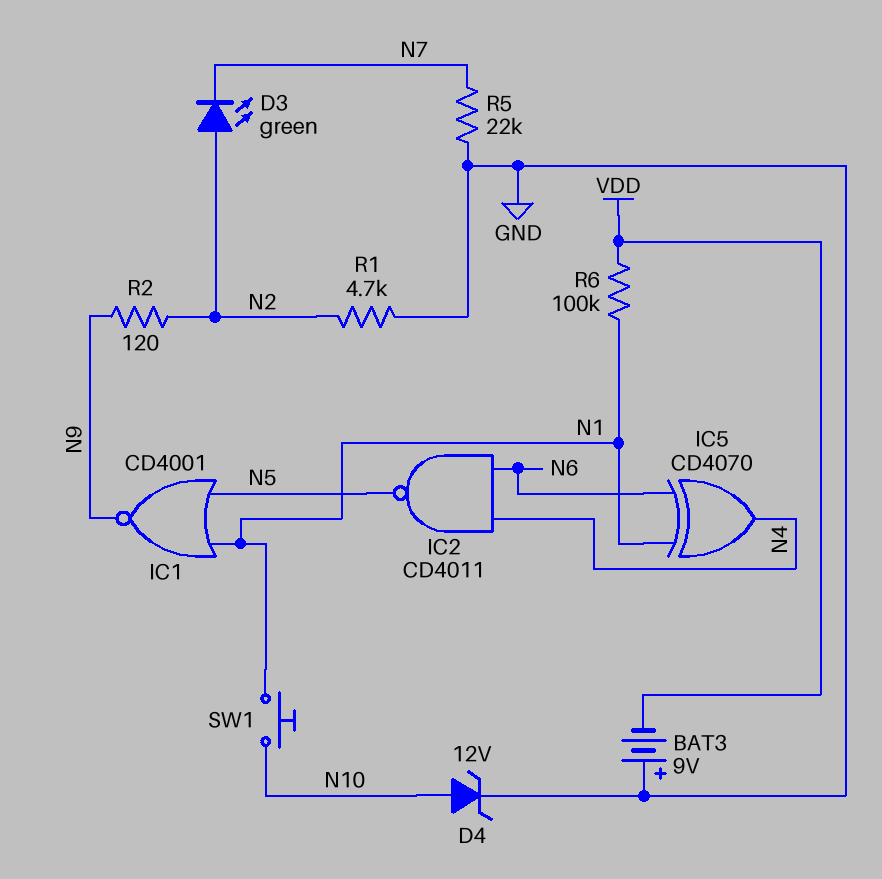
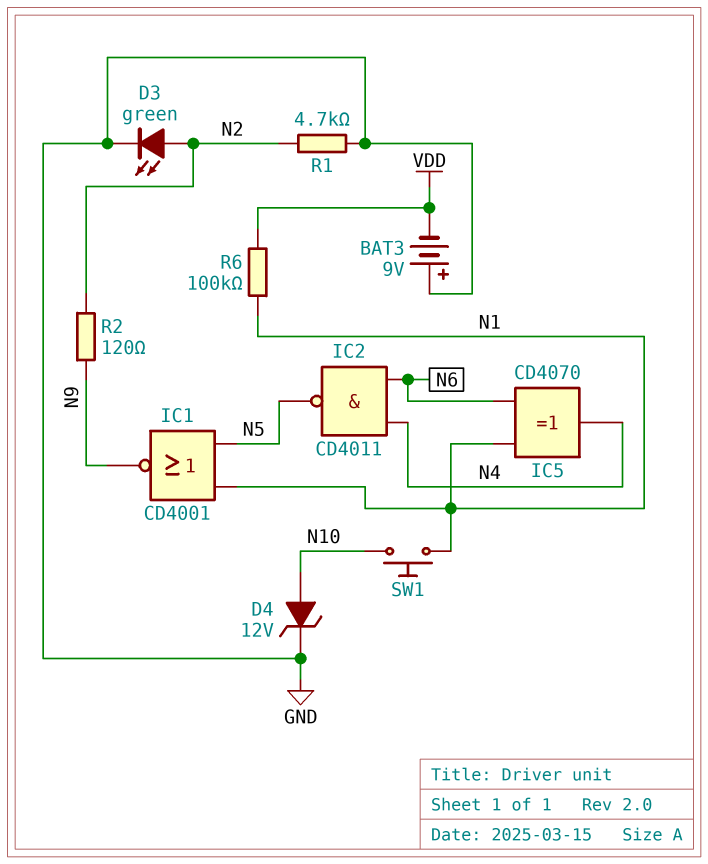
D3: LED green (A N2, K N7) -> LED green (A N2, K GND)
R5: 22k (GND, N7) -> none

